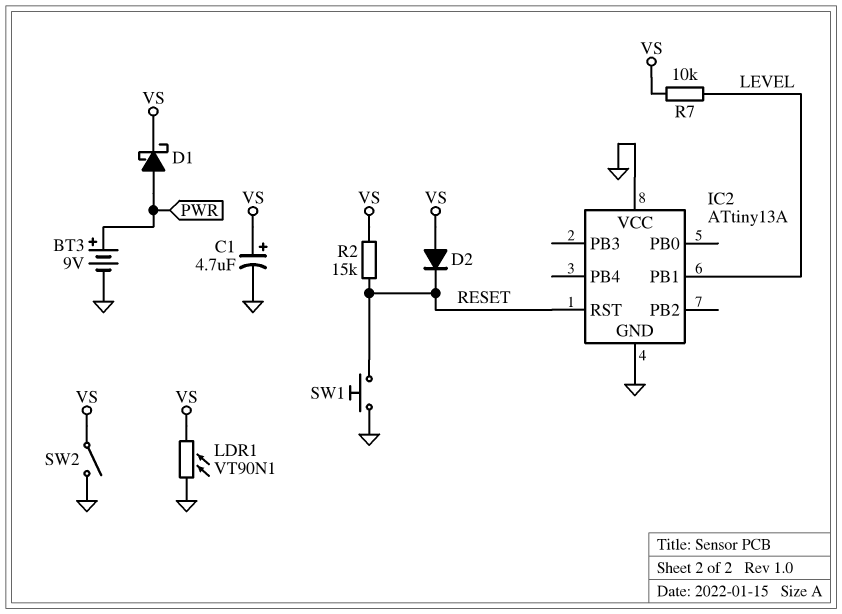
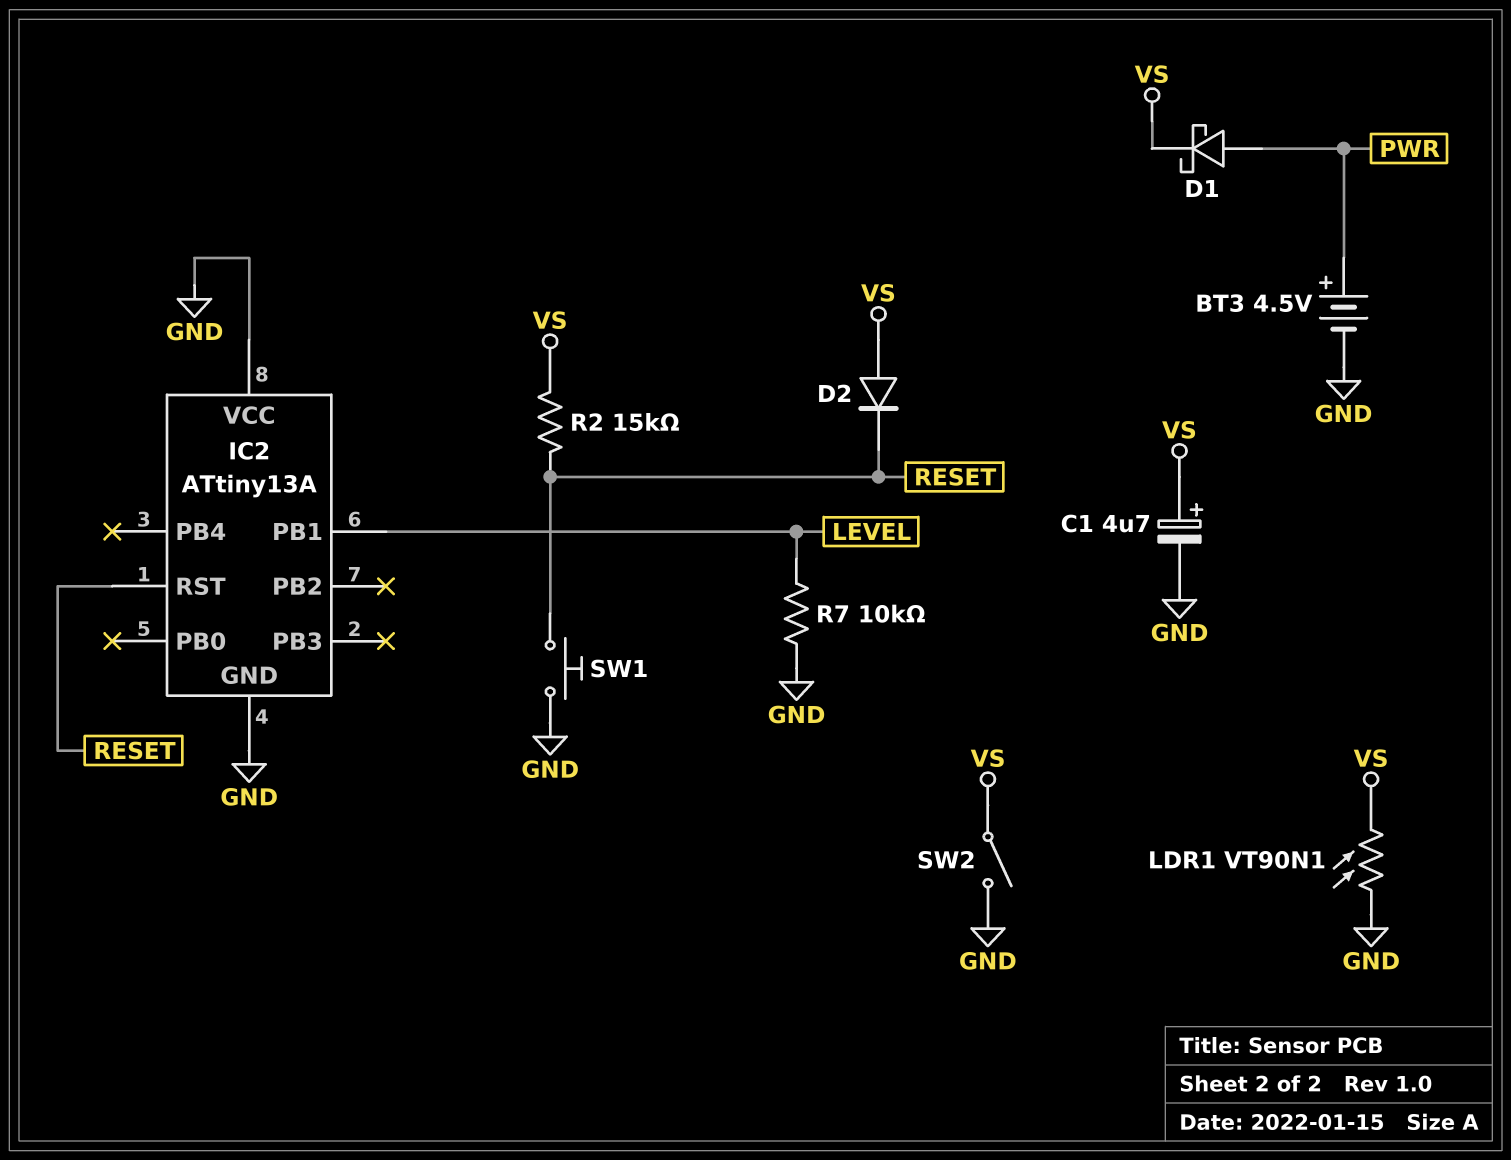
BT3: 9V (plus PWR, minus GND) -> 4.5V (plus PWR, minus GND)
R7: 10k (LEVEL, VS) -> 10k (GND, LEVEL)

